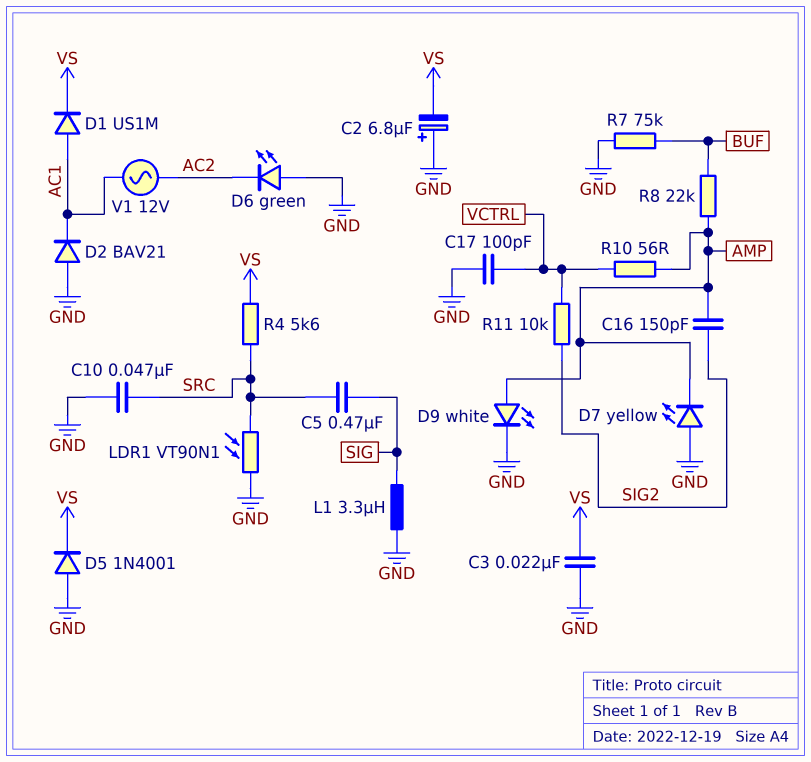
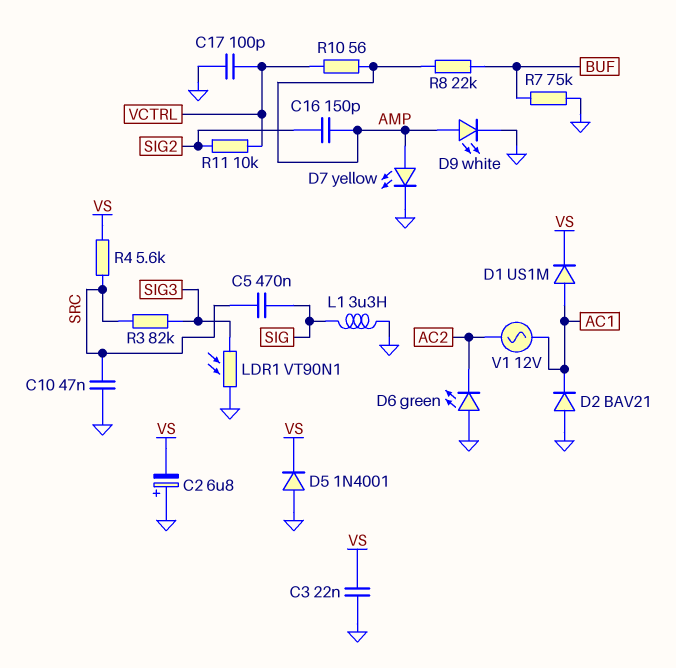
D7: LED yellow (A GND, K AMP) -> LED yellow (A AMP, K GND)
LDR1: VT90N1 (GND, SRC) -> VT90N1 (GND, SIG3)
R3: none -> 82k (SIG3, SRC)

